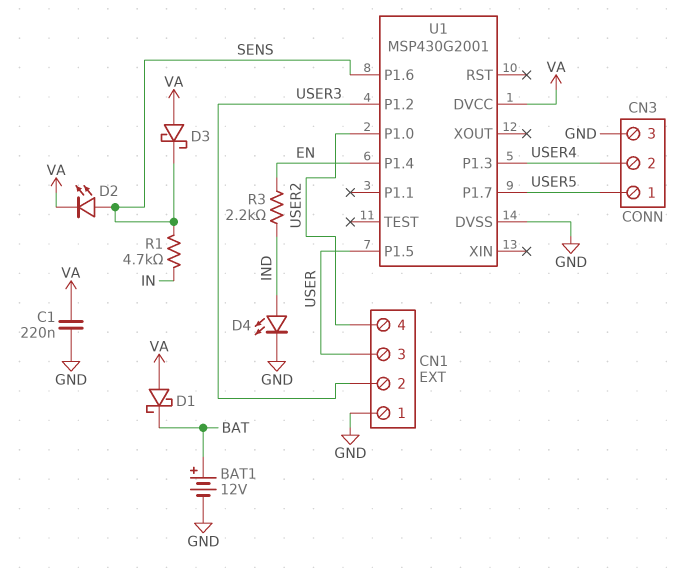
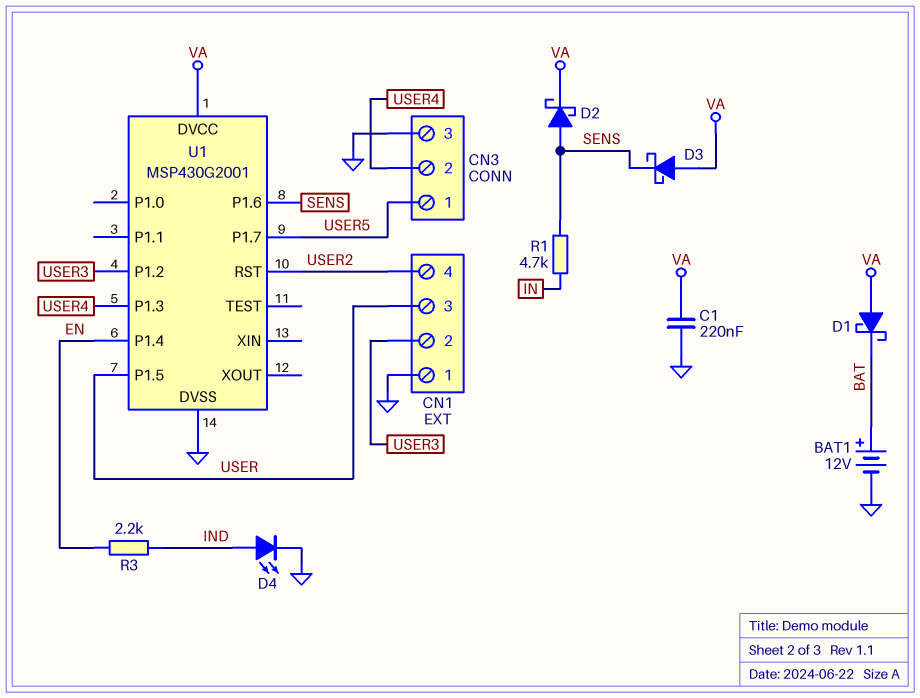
D2: LED (A SENS, K VA) -> schottky (A SENS, K VA)
U1 pin P1.0: USER2 -> none
U1 pin RST: none -> USER2

